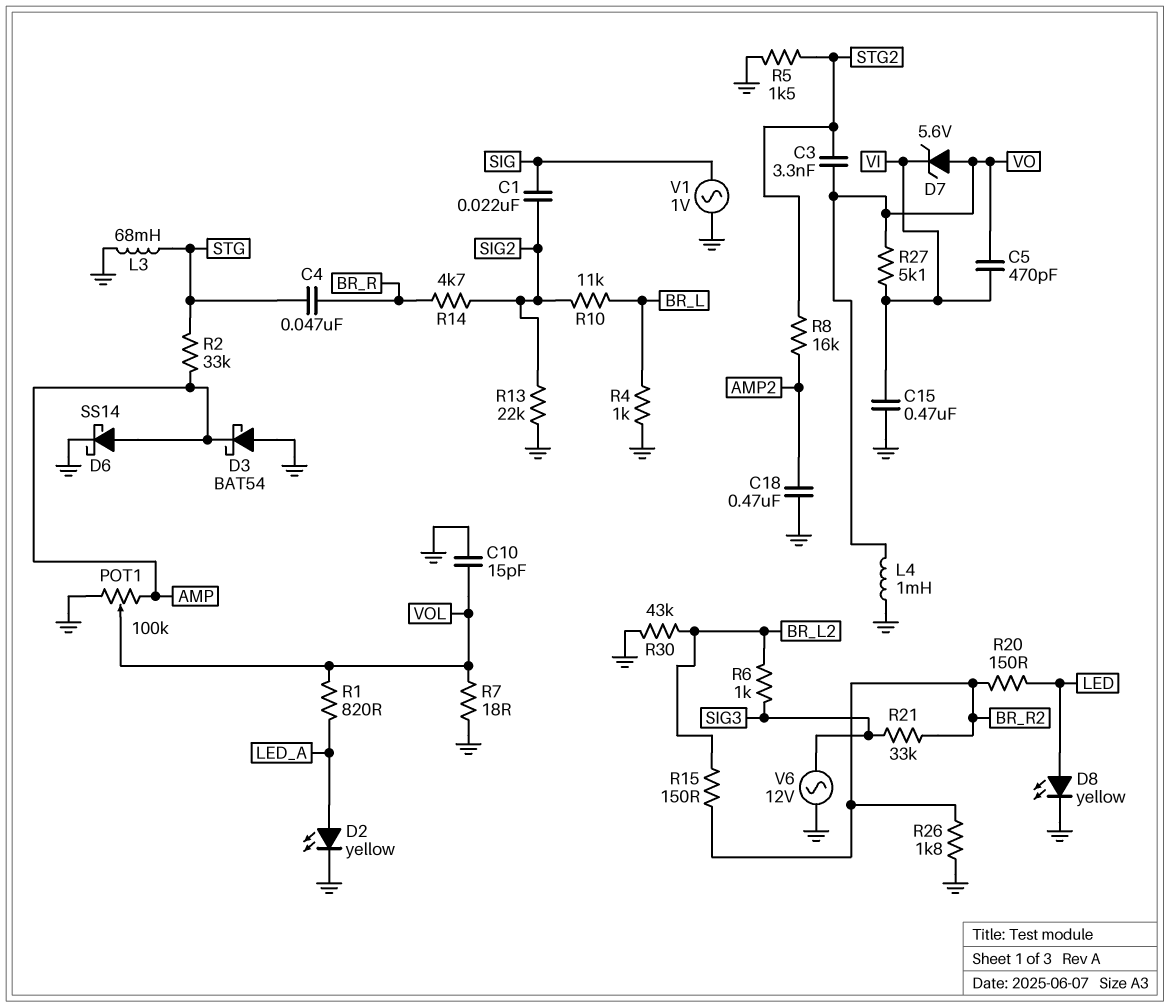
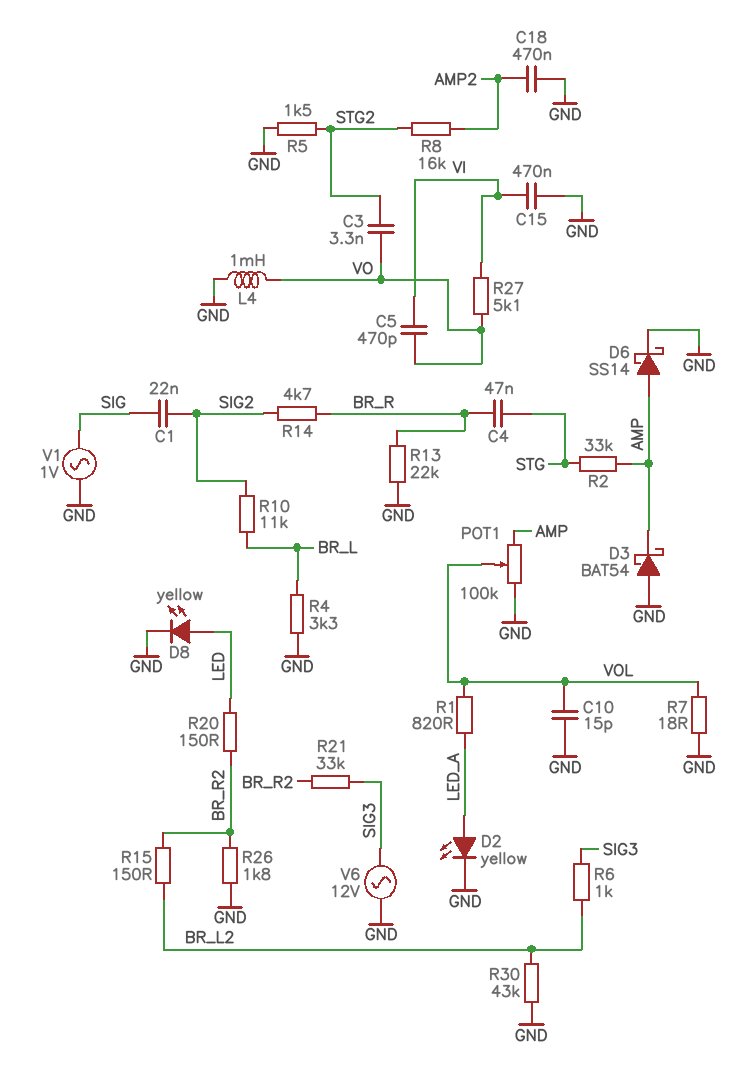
D7: zener 5.6V (A VO, K VI) -> none
L3: 68mH (GND, STG) -> none
R4: 1k (BR_L, GND) -> 3.3k (BR_L, GND)
R13: 22k (GND, SIG2) -> 22k (BR_R, GND)

